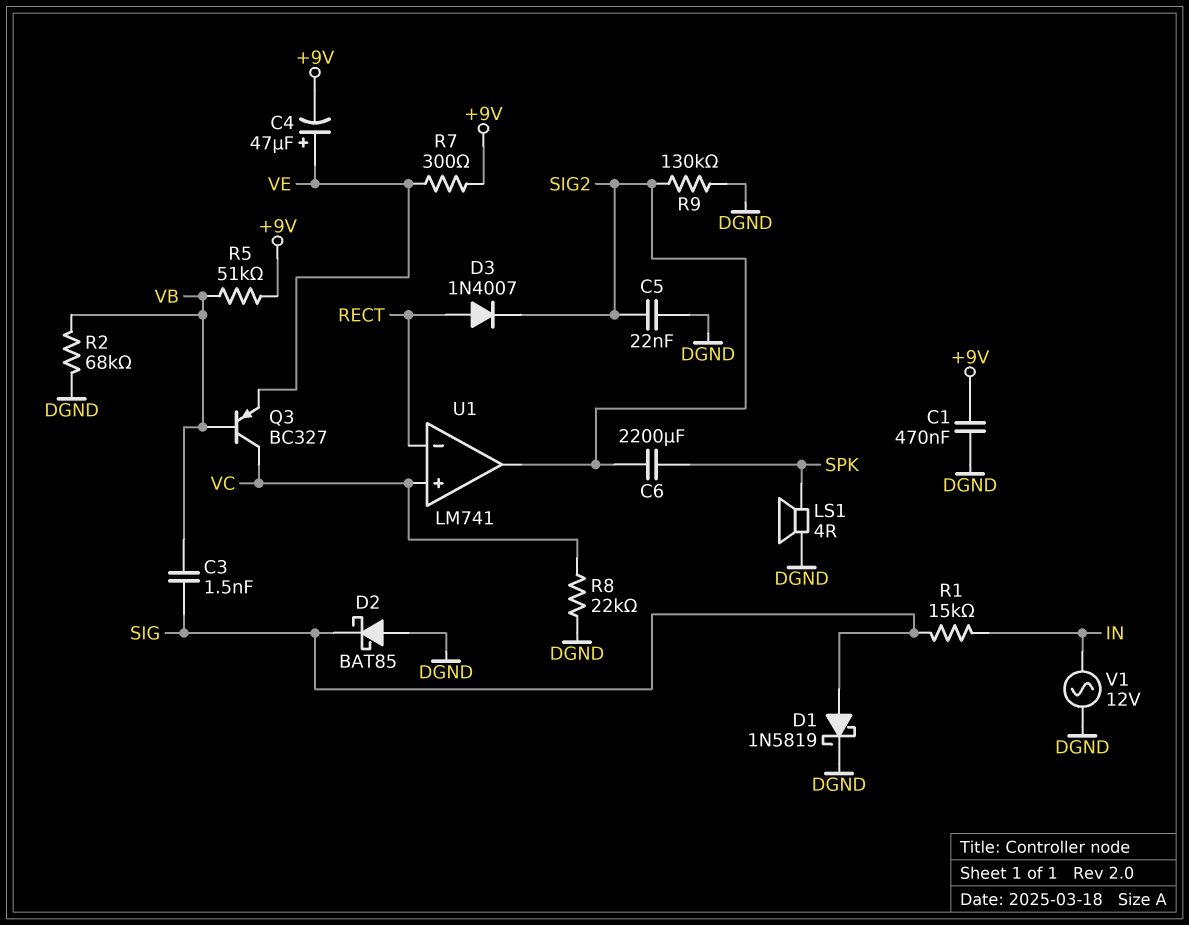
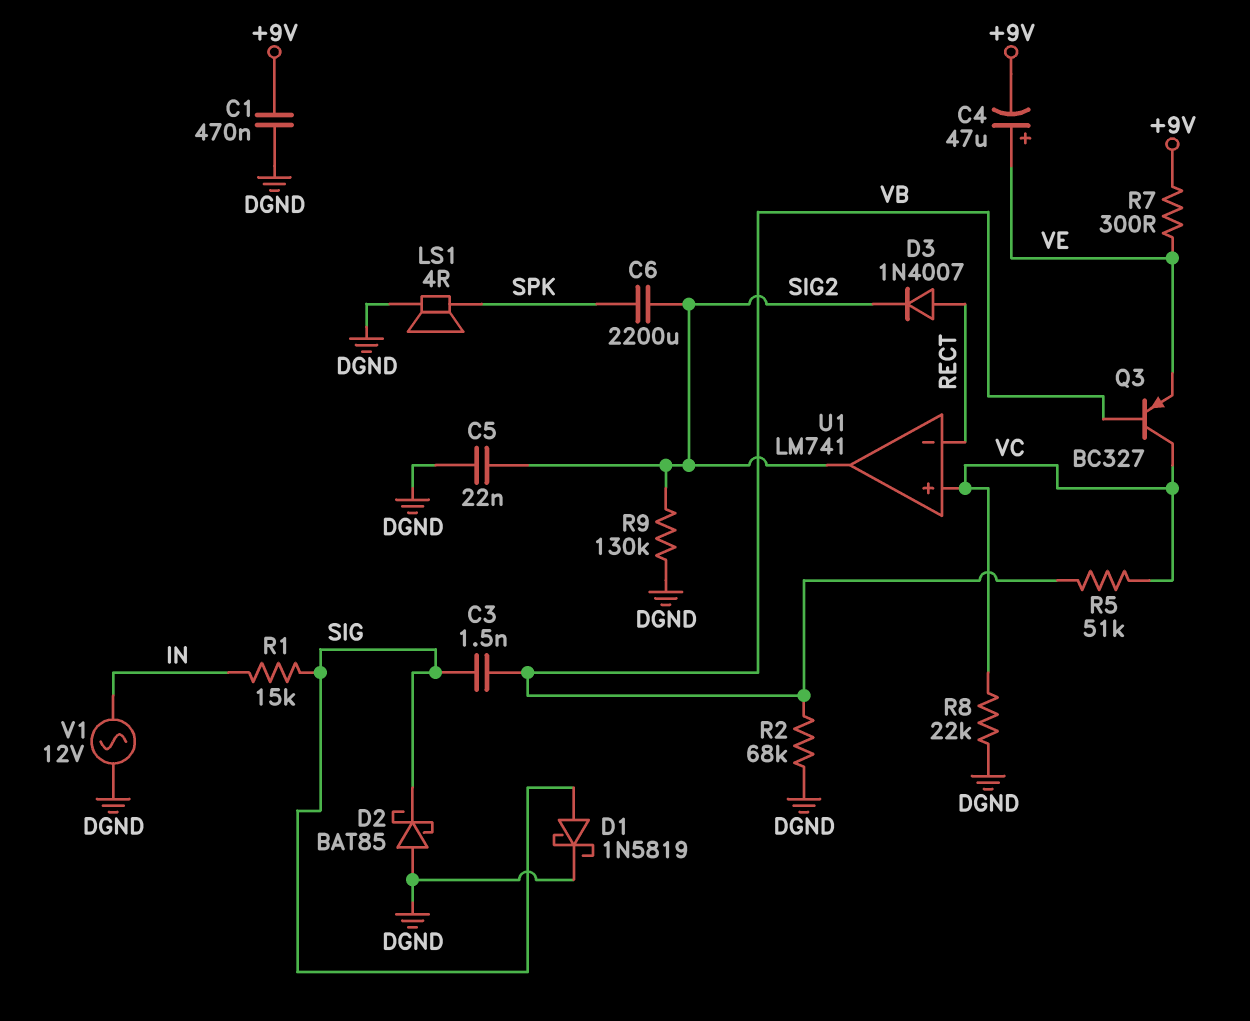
R5: 51k (+9V, VB) -> 51k (VB, VC)

